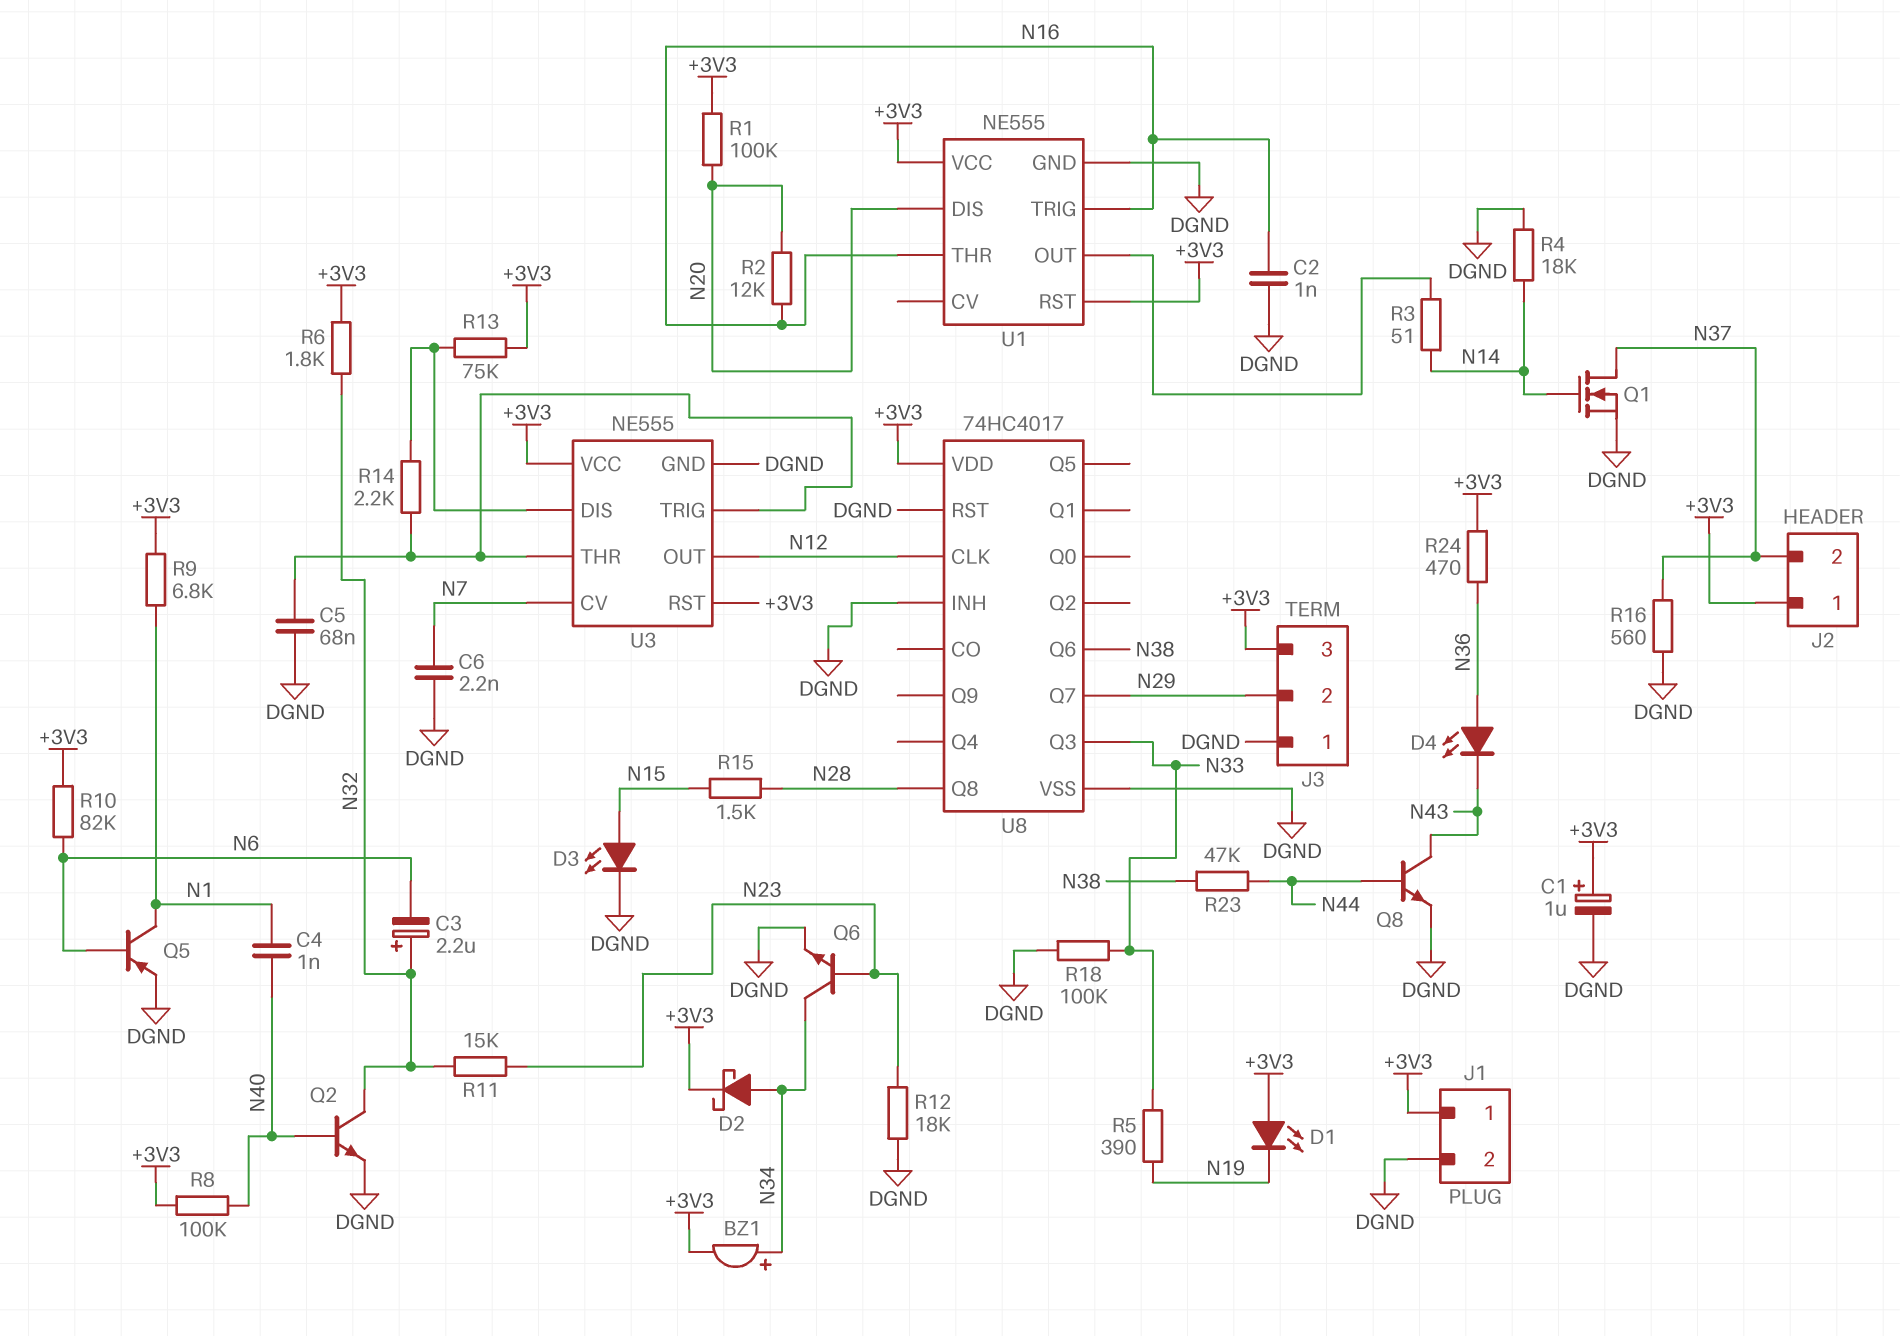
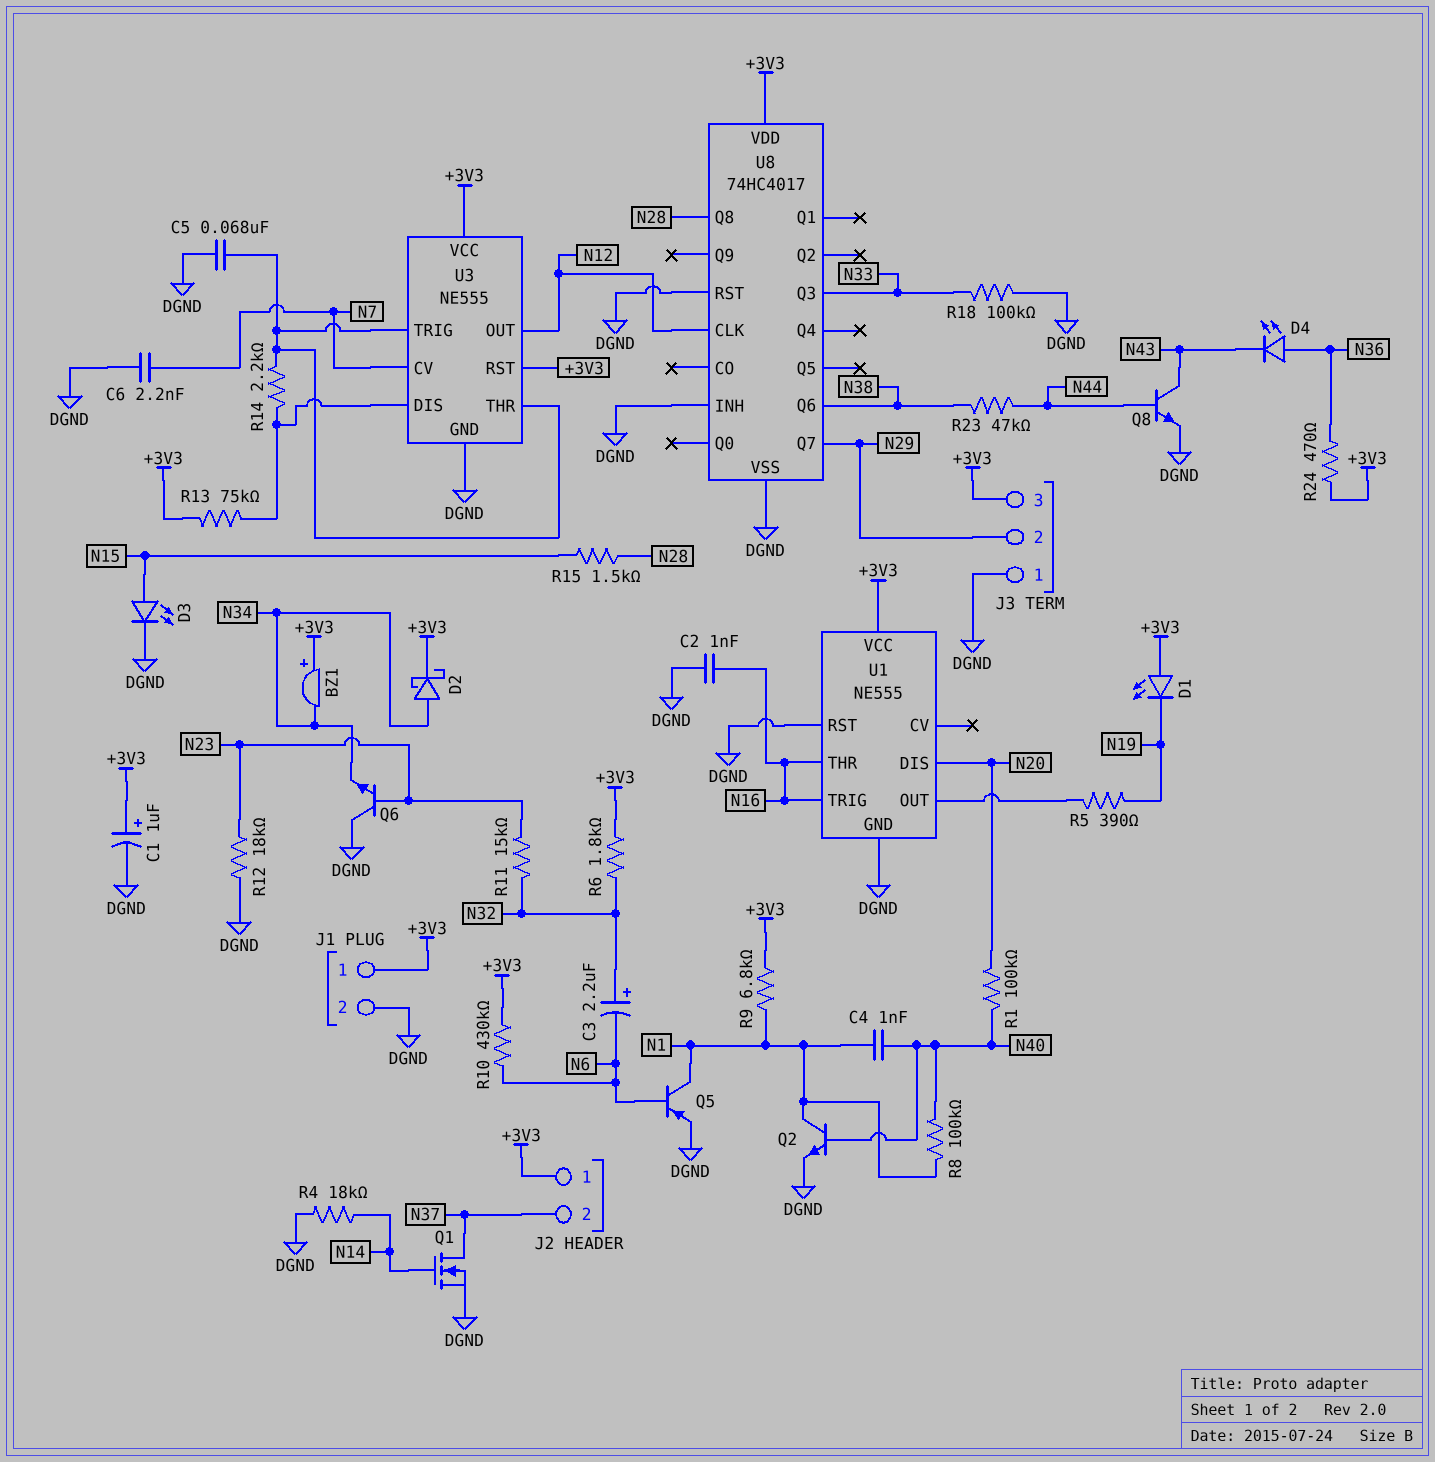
BZ1: buzzer (plus N34, minus +3V3) -> buzzer (plus +3V3, minus N34)
Q2: NPN (B N40, C N32, E DGND) -> NPN (B N40, C N1, E DGND)
Q6: NPN (B N23, C N34, E DGND) -> NPN (B N23, C DGND, E N34)
R1: 100k (+3V3, N20) -> 100k (N20, N40)
R2: 12k (N16, N20) -> none
R3: 51 (N14, U1/OUT) -> none
R5: 390 (N19, N33) -> 390 (N19, U1/OUT)
R8: 100k (+3V3, N40) -> 100k (N1, N40)
R10: 82k (+3V3, N6) -> 430k (+3V3, N6)
R16: 560 (DGND, N37) -> none
U1 pin RST: +3V3 -> DGND

